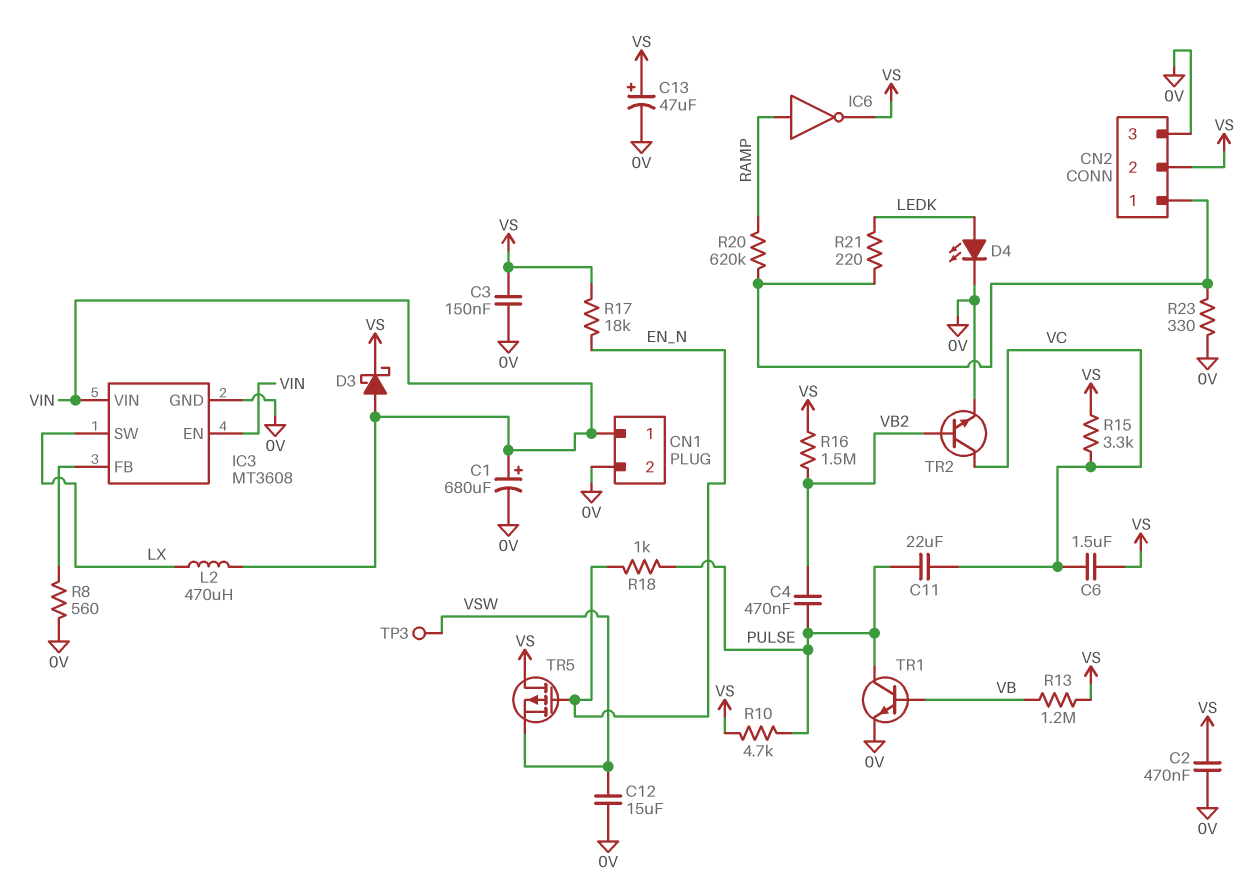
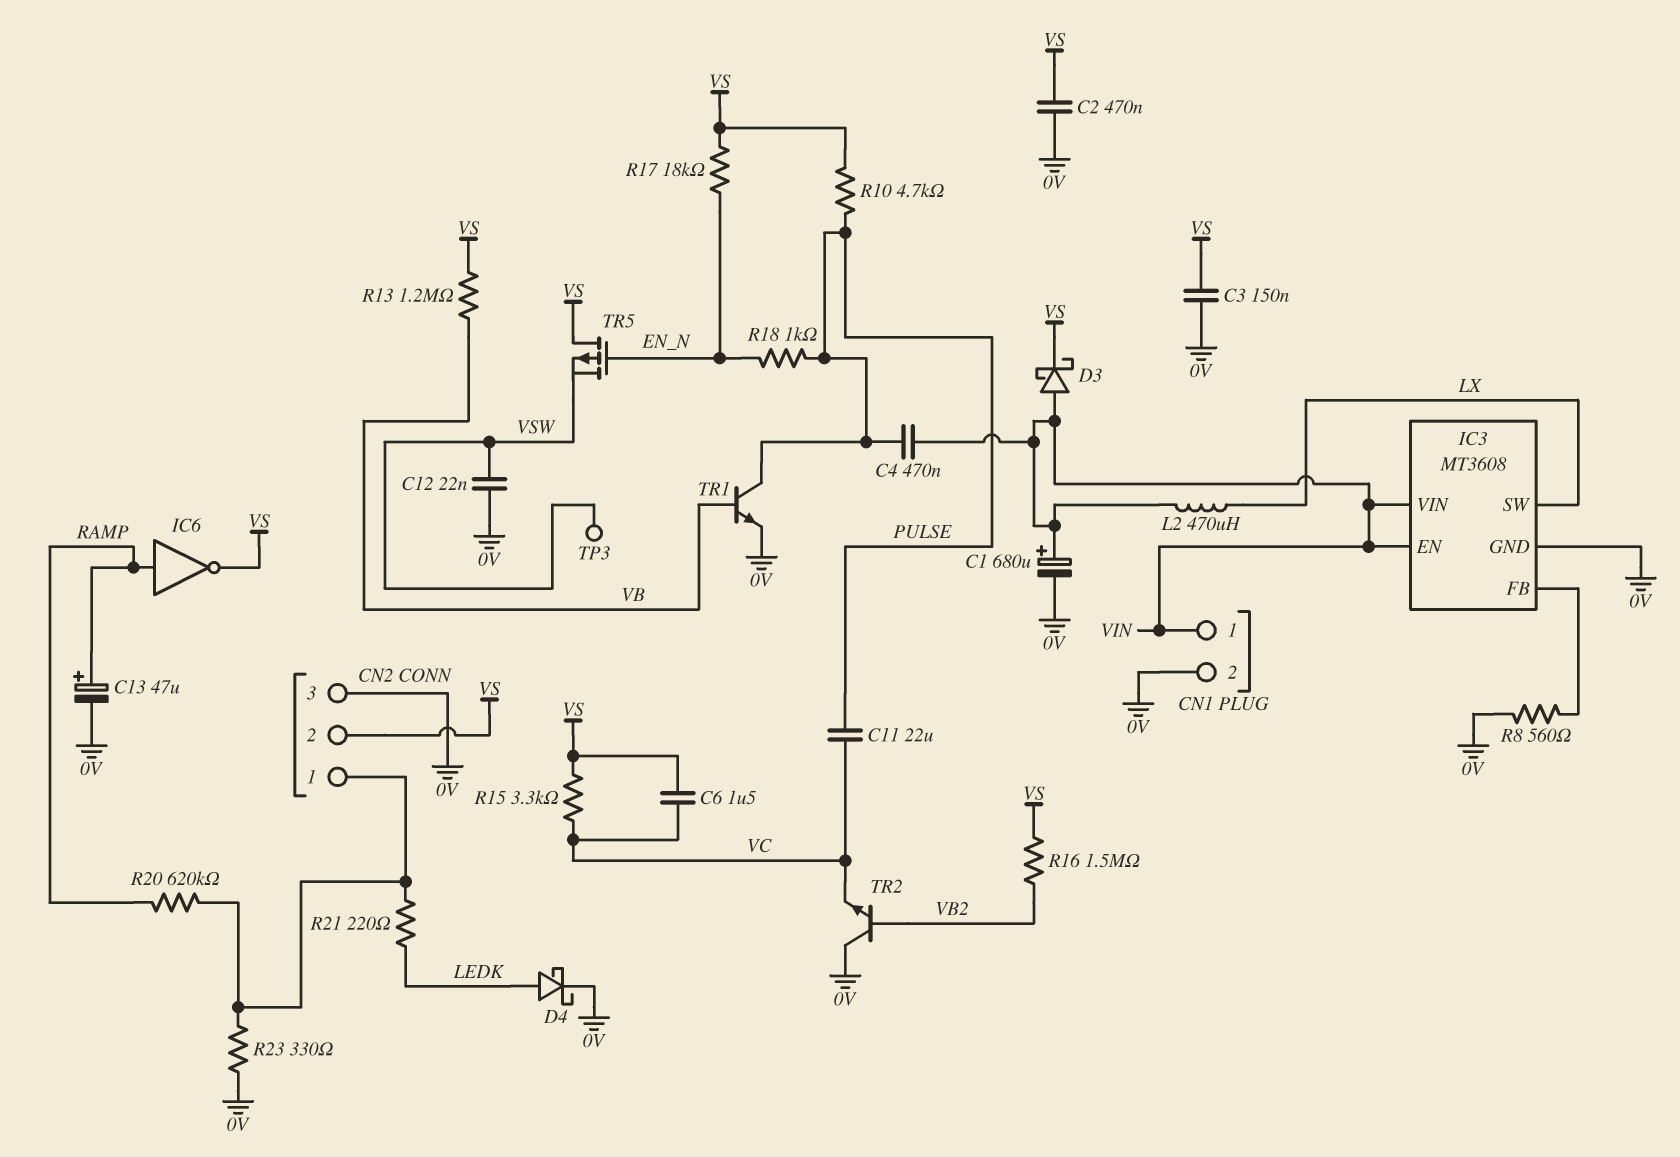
C4: 470nF (PULSE, VB2) -> 470nF (PULSE, VIN)
C12: 15uF (0V, VSW) -> 22nF (0V, VSW)
C13: 47uF (plus VS, minus 0V) -> 47uF (plus RAMP, minus 0V)
D4: LED (A LEDK, K 0V) -> schottky (A LEDK, K 0V)
TR2: NPN (B VB2, C VC, E 0V) -> NPN (B VB2, C 0V, E VC)

